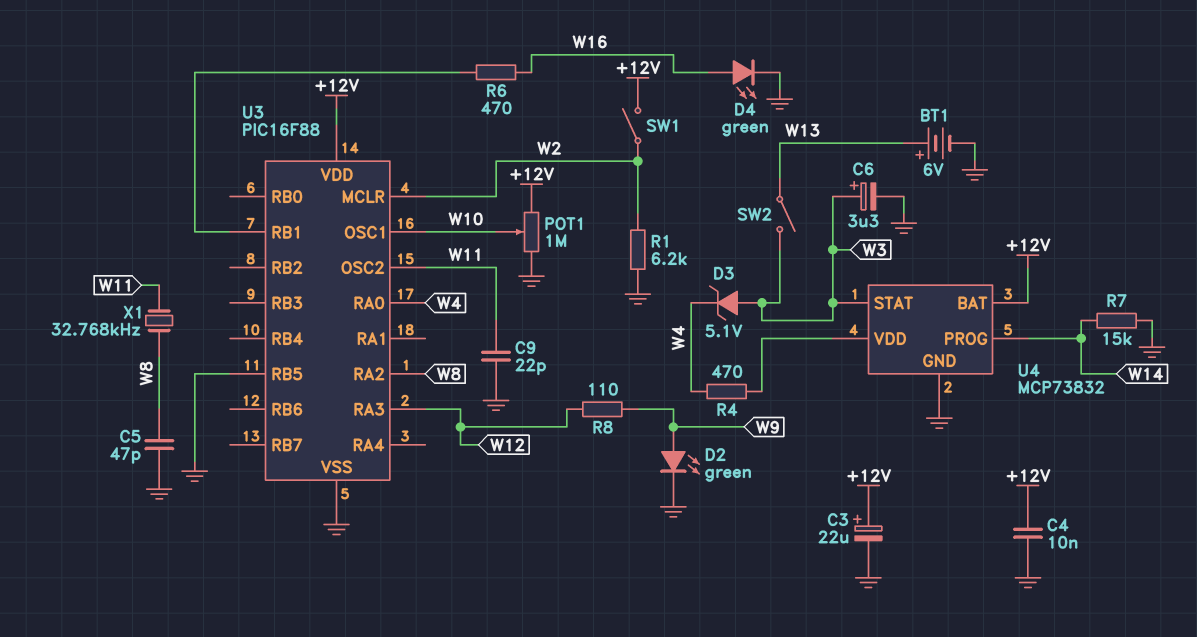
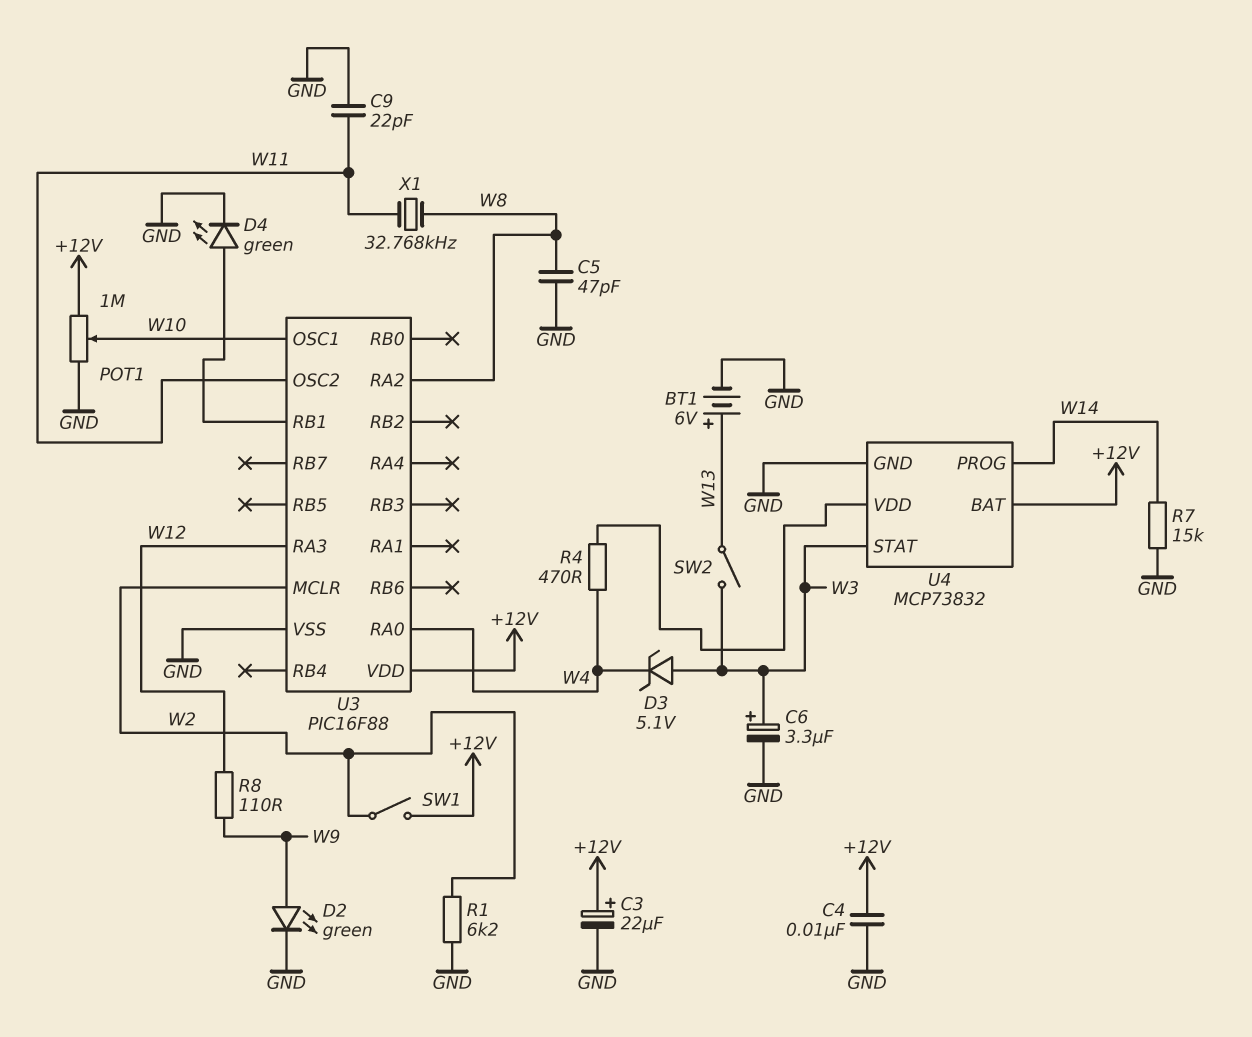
D4: LED green (A W16, K GND) -> LED green (A U3/RB1, K GND)
R6: 470 (U3/RB1, W16) -> none
U3 pin RB5: GND -> none

